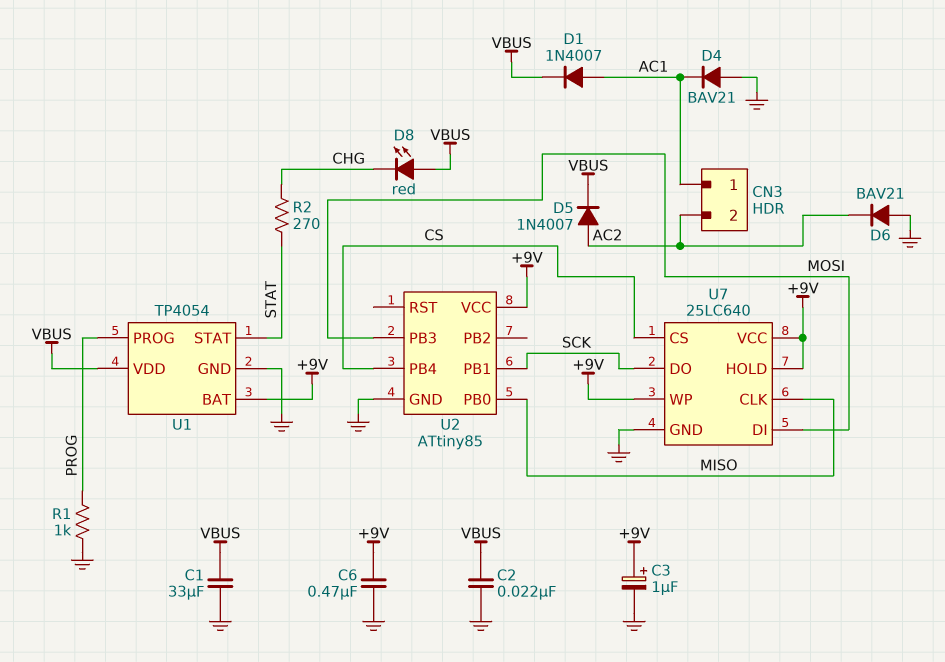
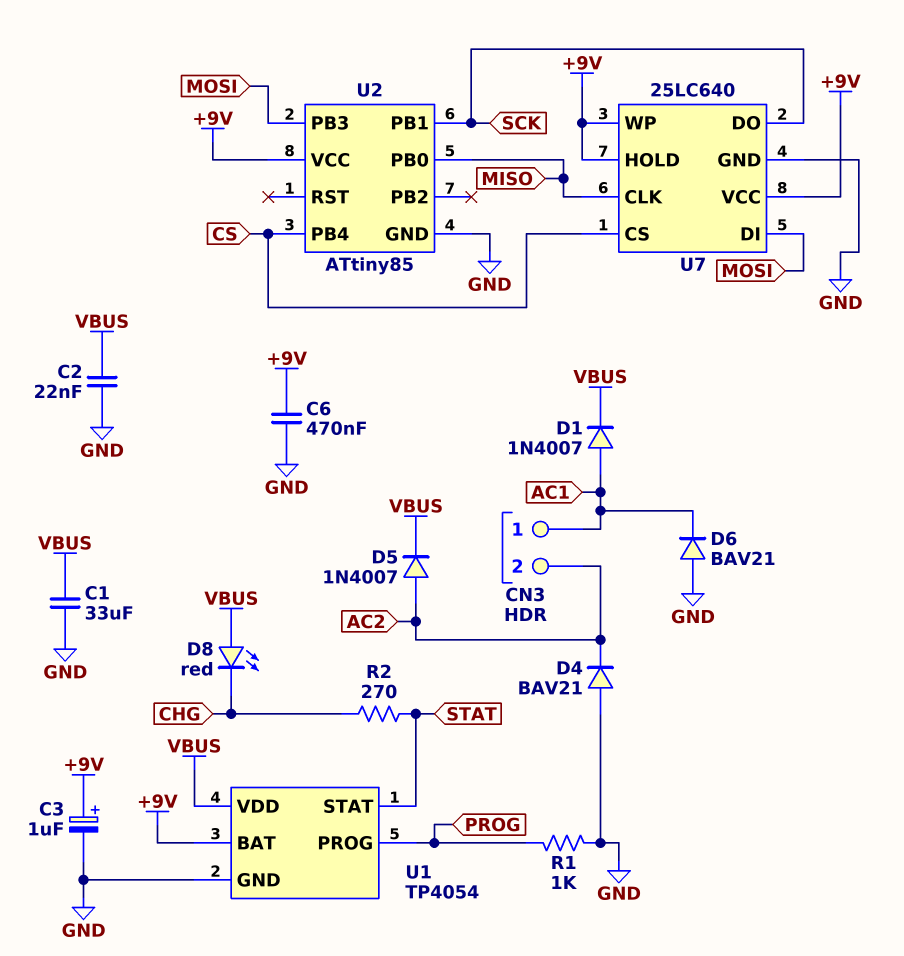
D4: diode BAV21 (A GND, K AC1) -> diode BAV21 (A GND, K AC2)
D6: diode BAV21 (A GND, K AC2) -> diode BAV21 (A GND, K AC1)

